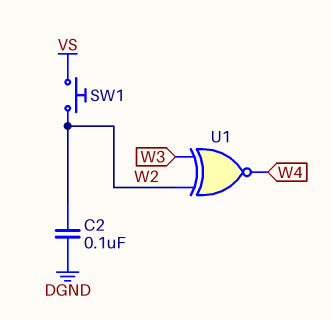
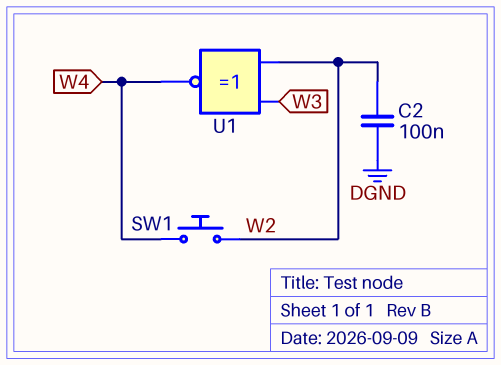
SW1: button (VS, W2) -> button (W2, W4)

